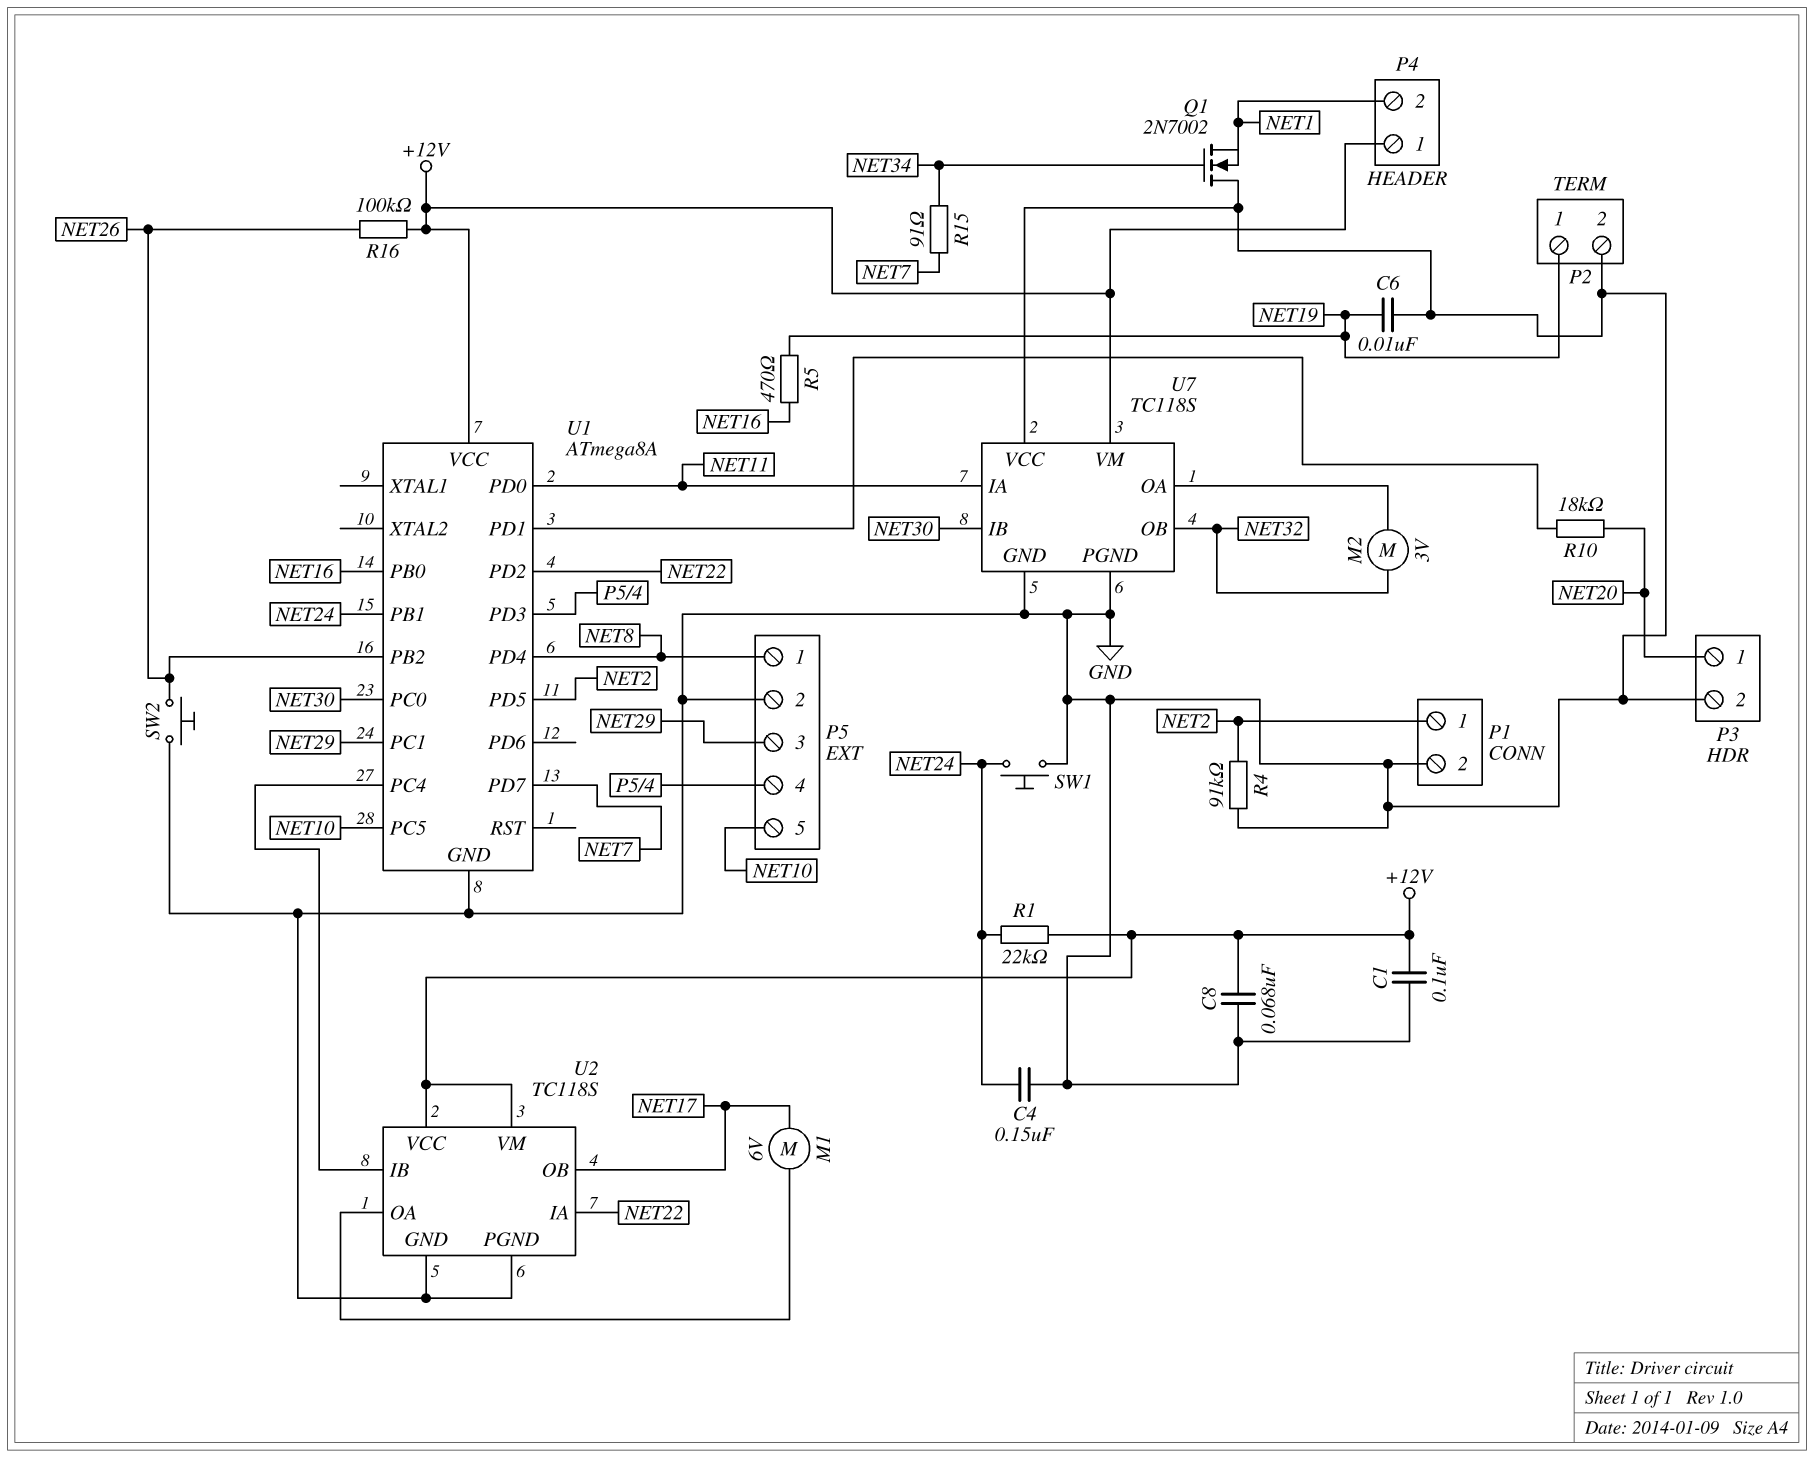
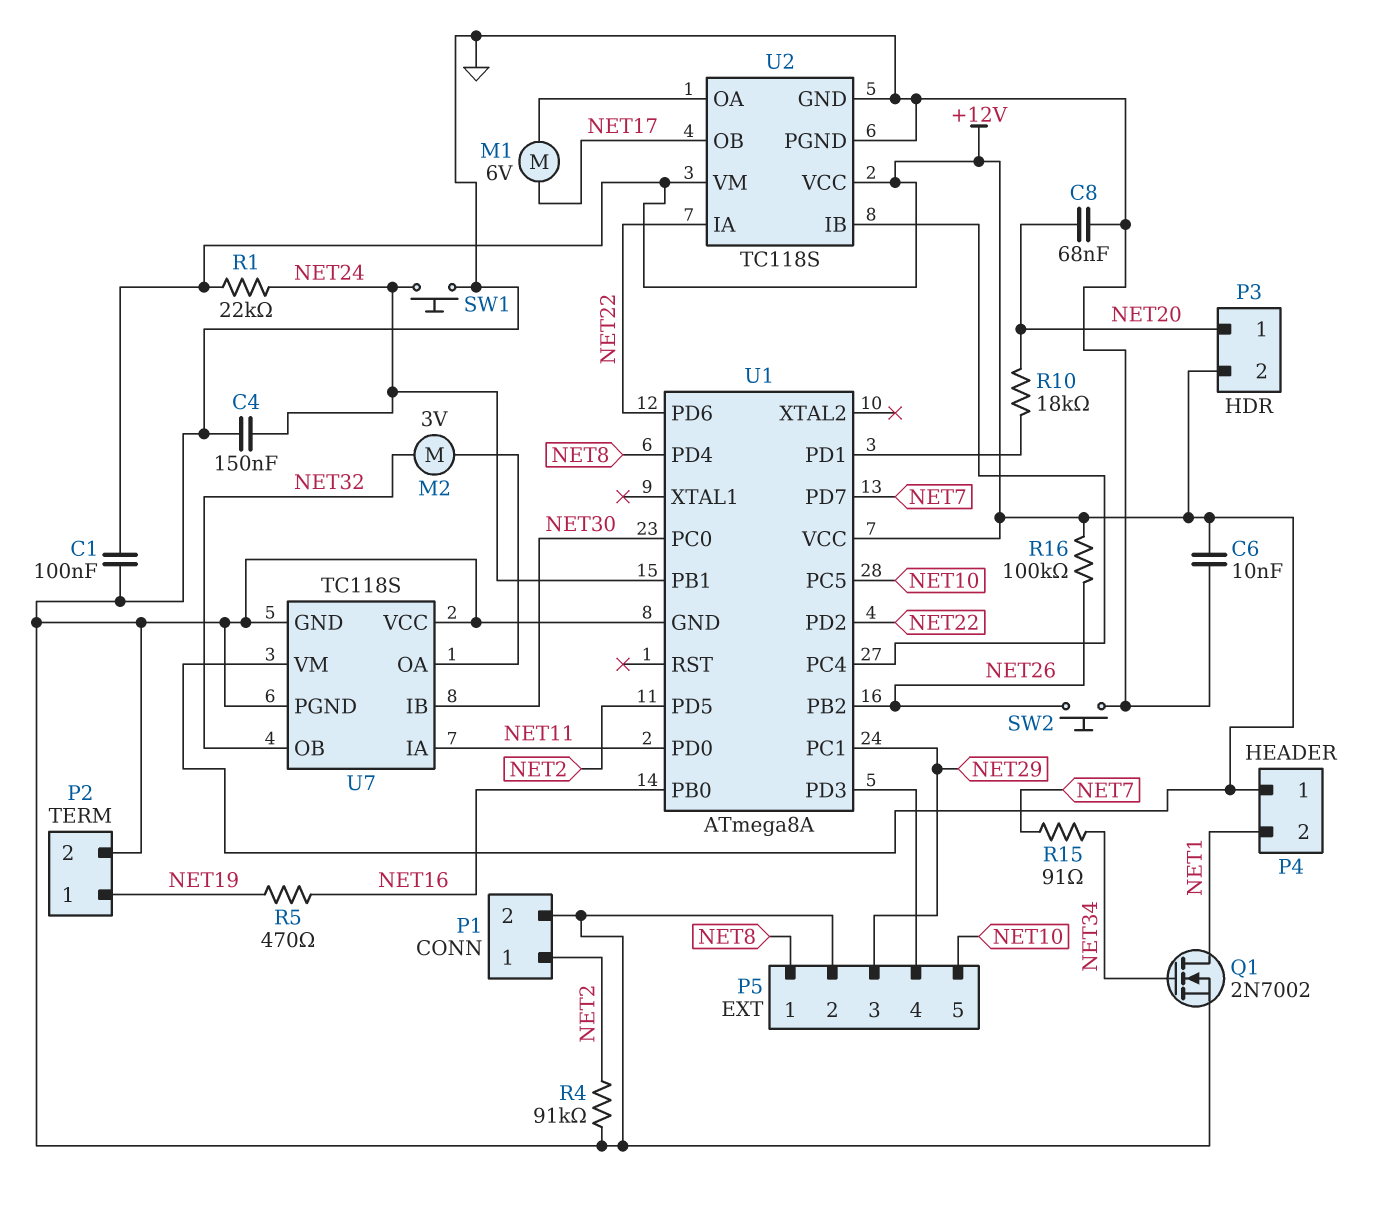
C6: 10nF (GND, NET19) -> 10nF (+12V, GND)
C8: 68nF (+12V, GND) -> 68nF (GND, NET20)
P3 pin 2: GND -> +12V
Q1: NMOS 2N7002 (G NET34, D GND, S NET1) -> NMOS 2N7002 (G NET34, D NET1, S GND)
U1 pin PD6: none -> NET22

